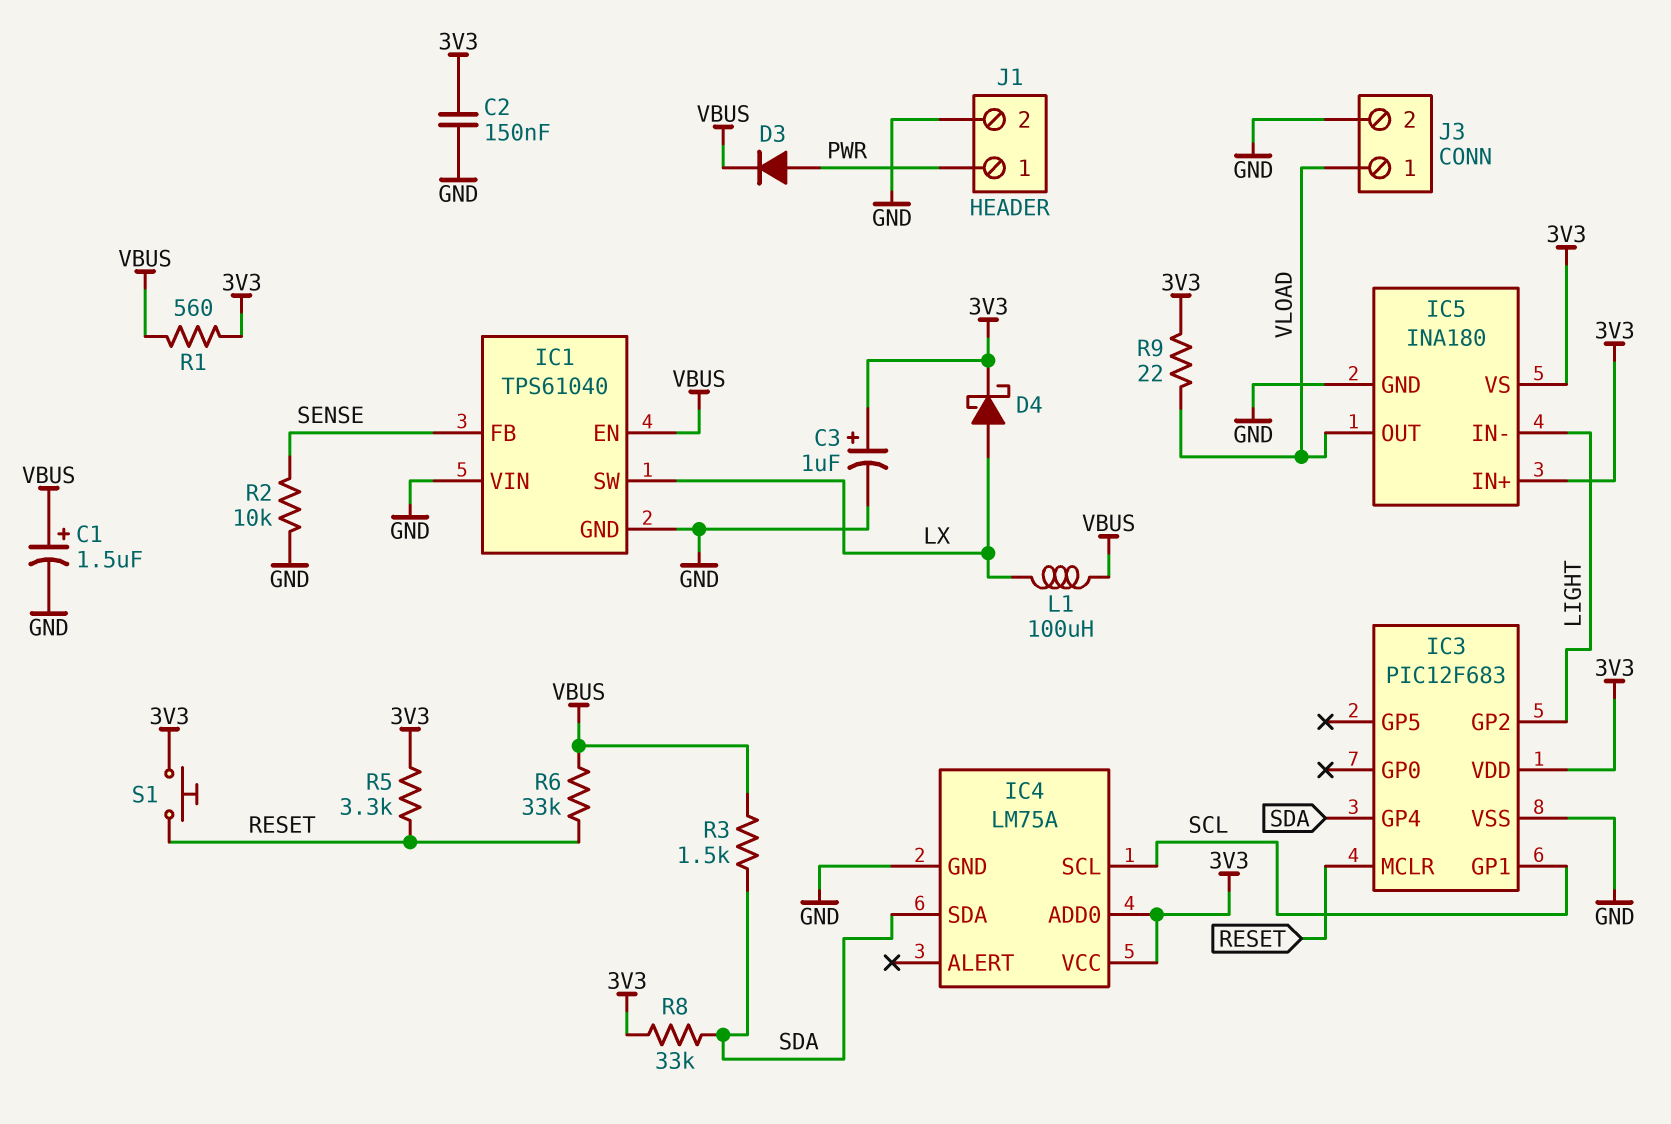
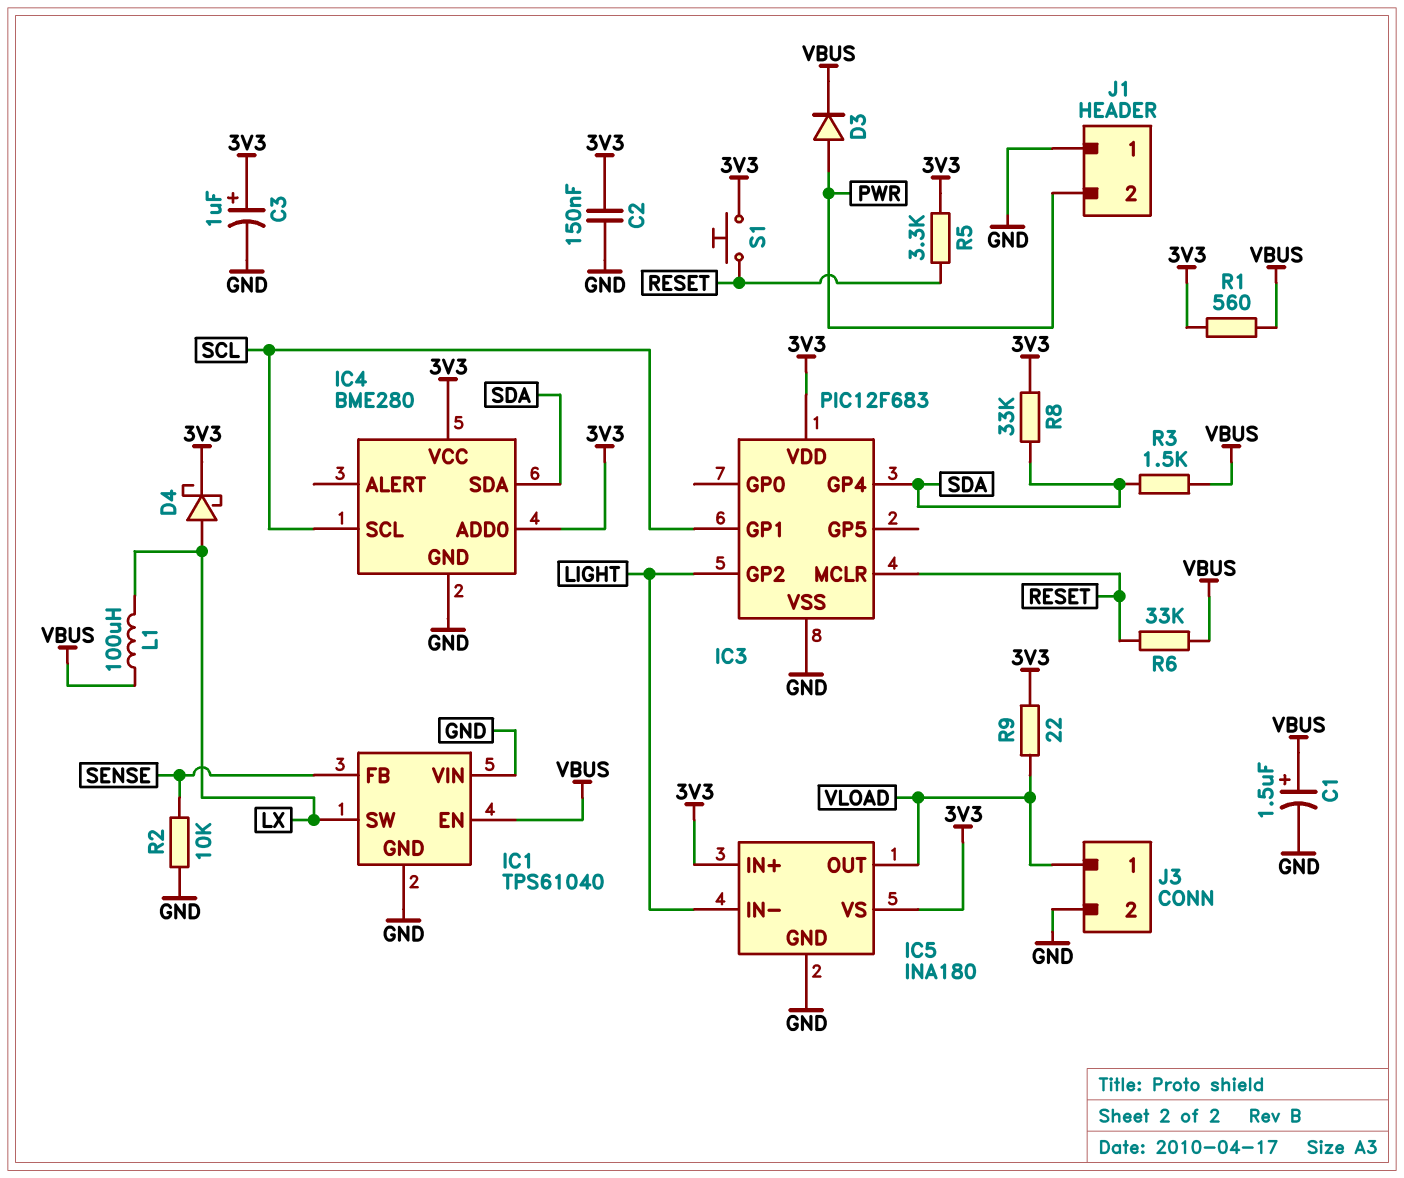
IC4: LM75A -> BME280
J1 pin 1: PWR -> GND
J1 pin 2: GND -> PWR

